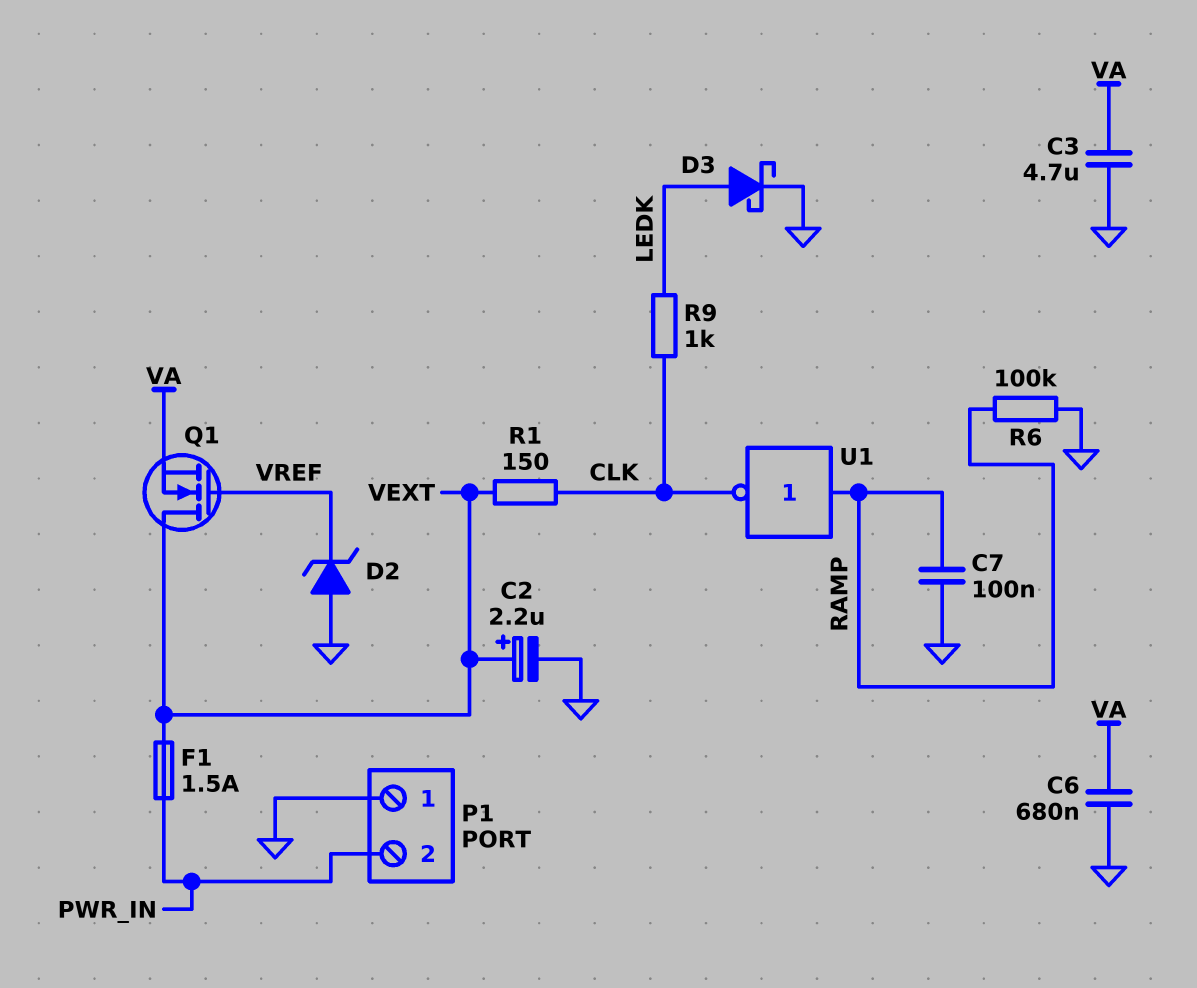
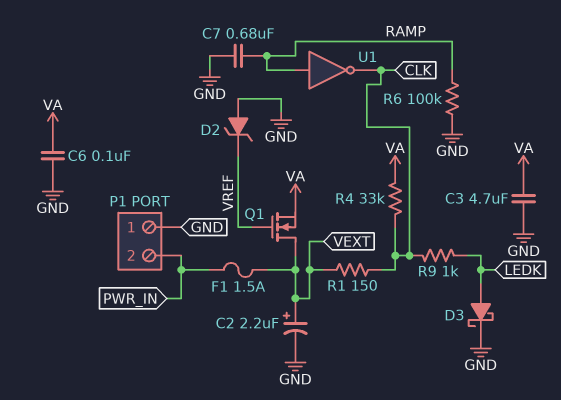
C6: 680nF (GND, VA) -> 100nF (GND, VA)
C7: 100nF (GND, RAMP) -> 680nF (GND, RAMP)
R4: none -> 33k (CLK, VA)

